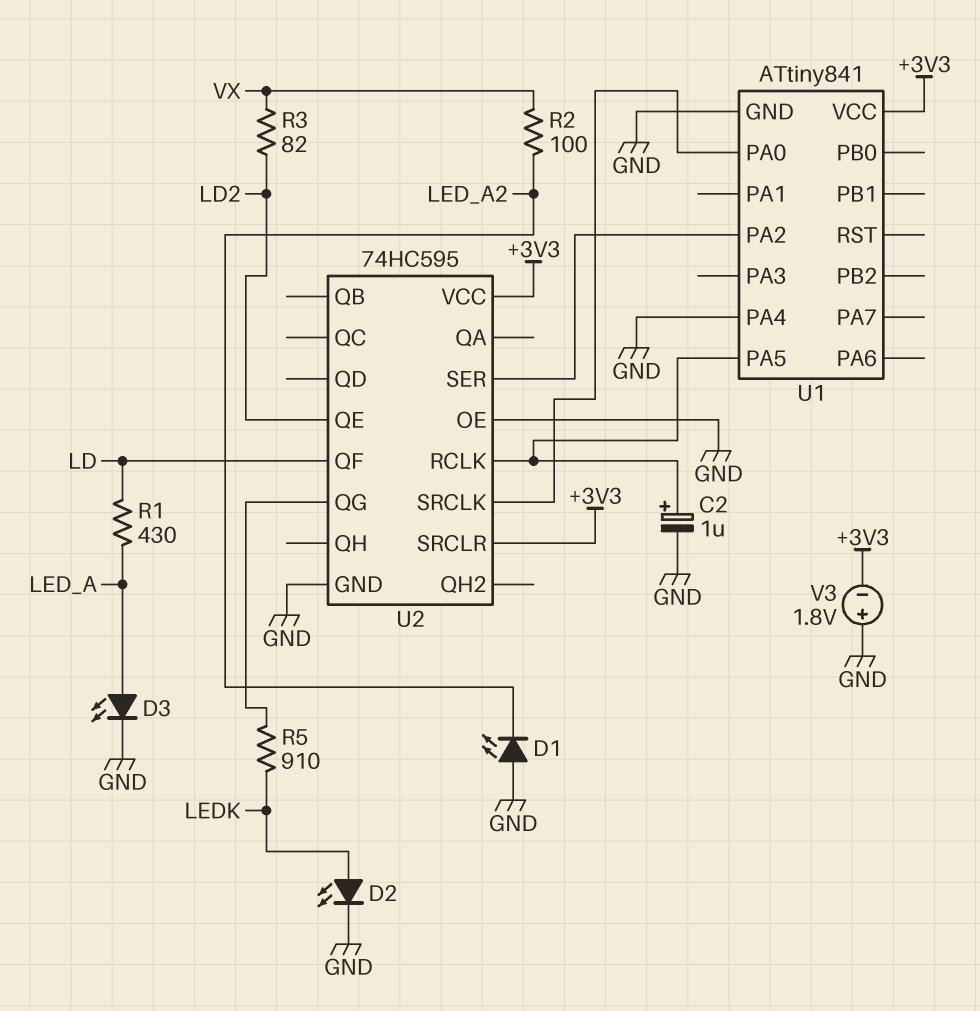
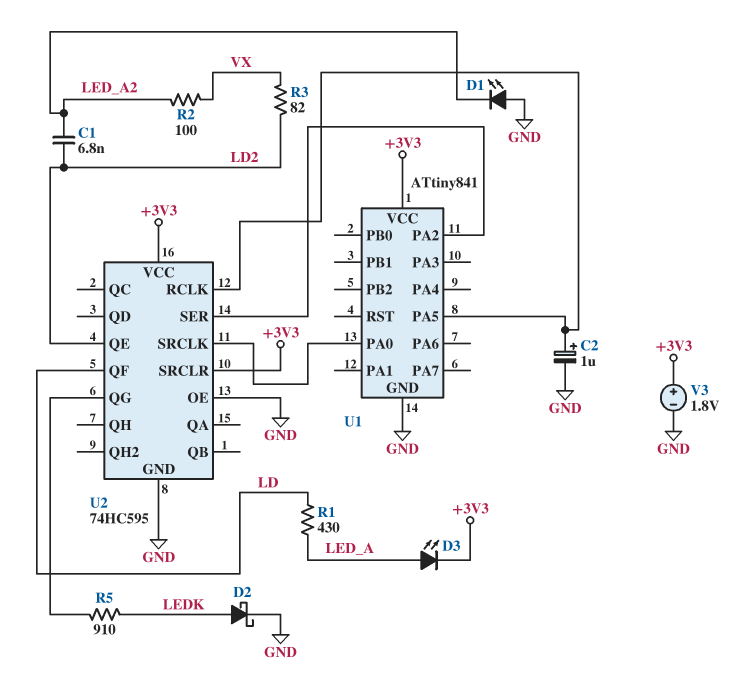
C1: none -> 6.8nF (LD2, LED_A2)
D2: LED (A LEDK, K GND) -> schottky (A LEDK, K GND)
D3: LED (A LED_A, K GND) -> LED (A LED_A, K +3V3)
U1 pin PA4: GND -> none
V3: 1.8V (plus GND, minus +3V3) -> 1.8V (plus +3V3, minus GND)

